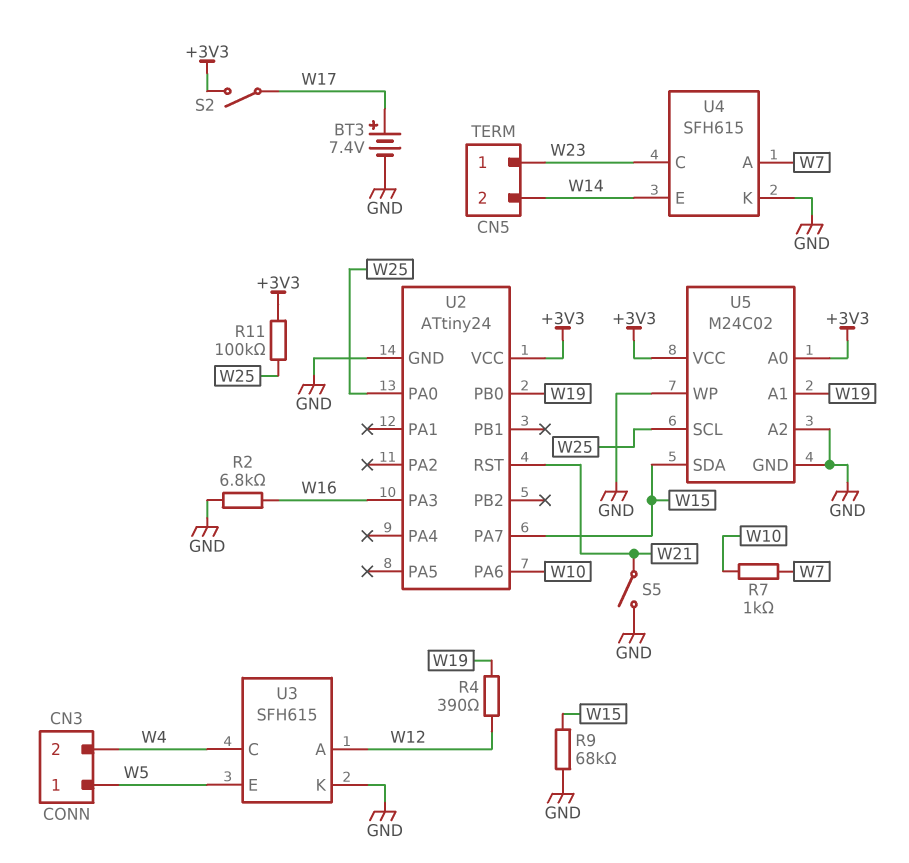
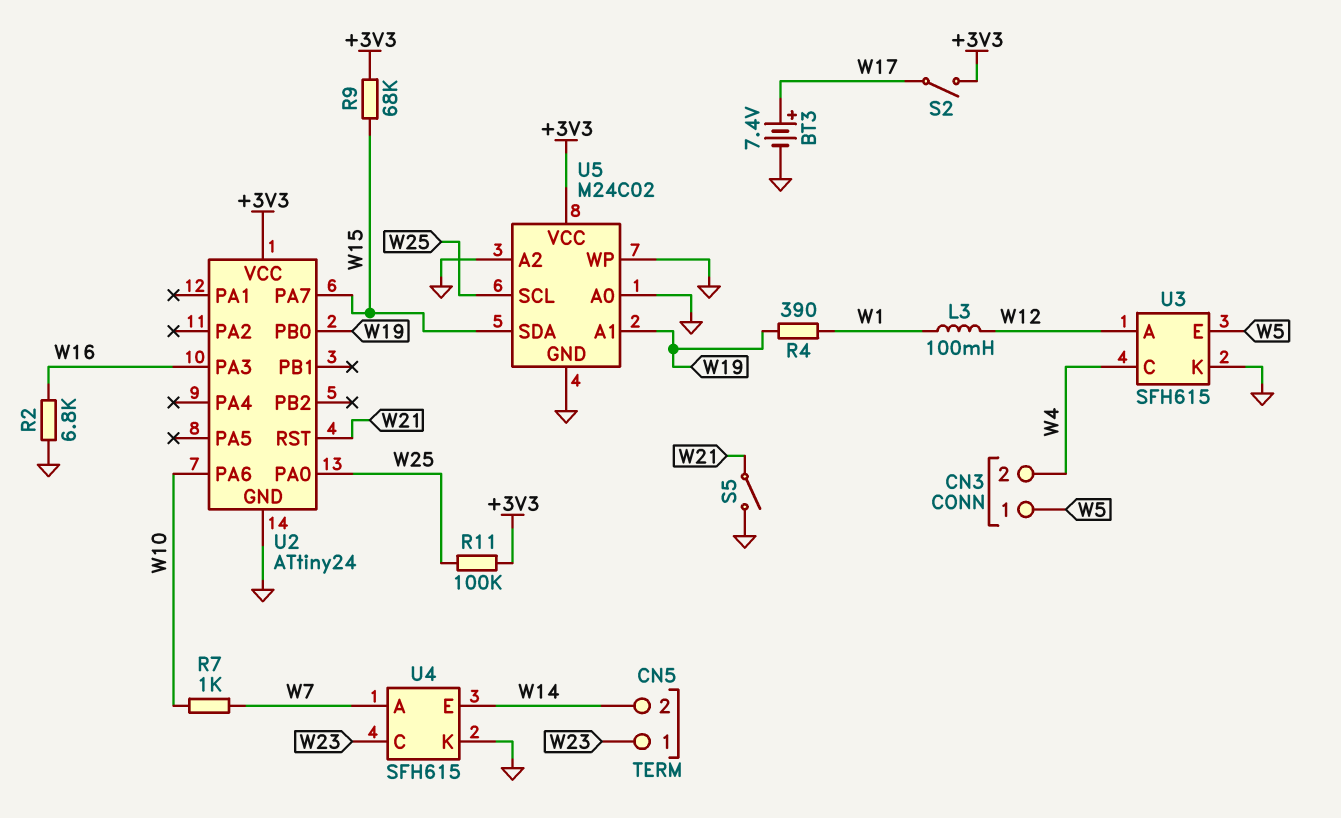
L3: none -> 100mH (W1, W12)
R4: 390 (W12, W19) -> 390 (W1, W19)
R9: 68k (GND, W15) -> 68k (+3V3, W15)
U5 pin A0: +3V3 -> GND

